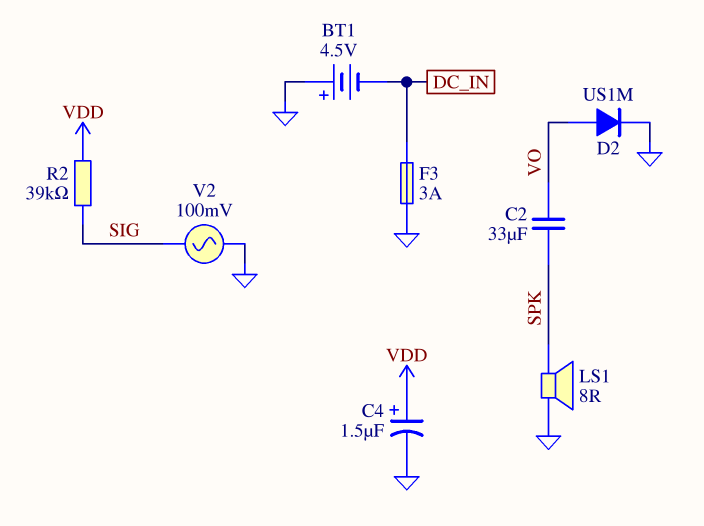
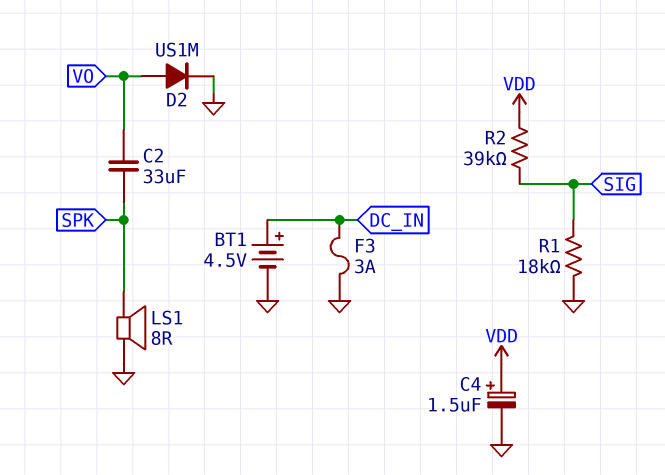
BT1: 4.5V (plus GND, minus DC_IN) -> 4.5V (plus DC_IN, minus GND)
R1: none -> 18k (GND, SIG)
V2: AC 100mV (GND, SIG) -> none

